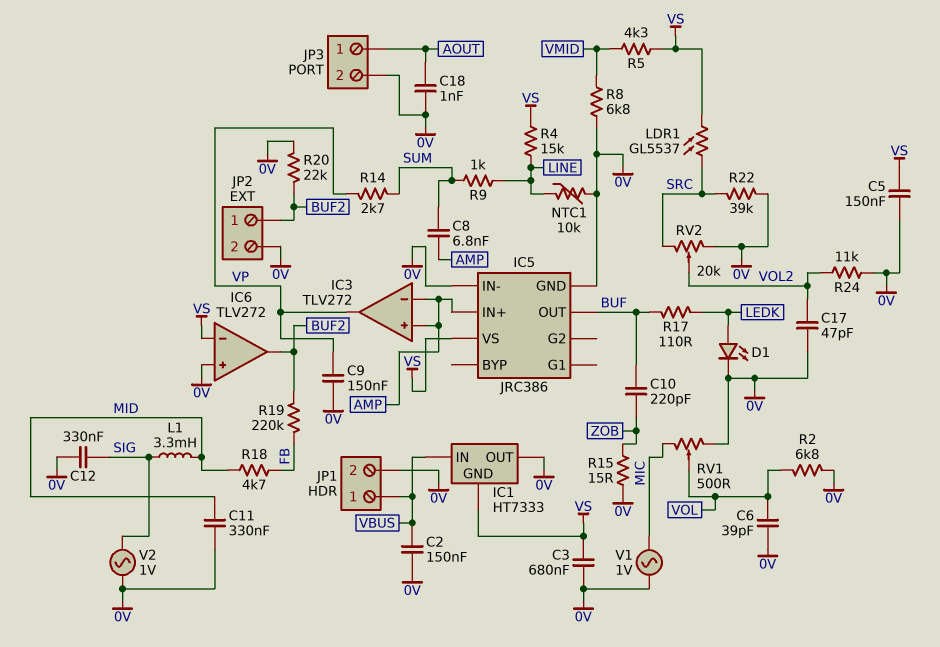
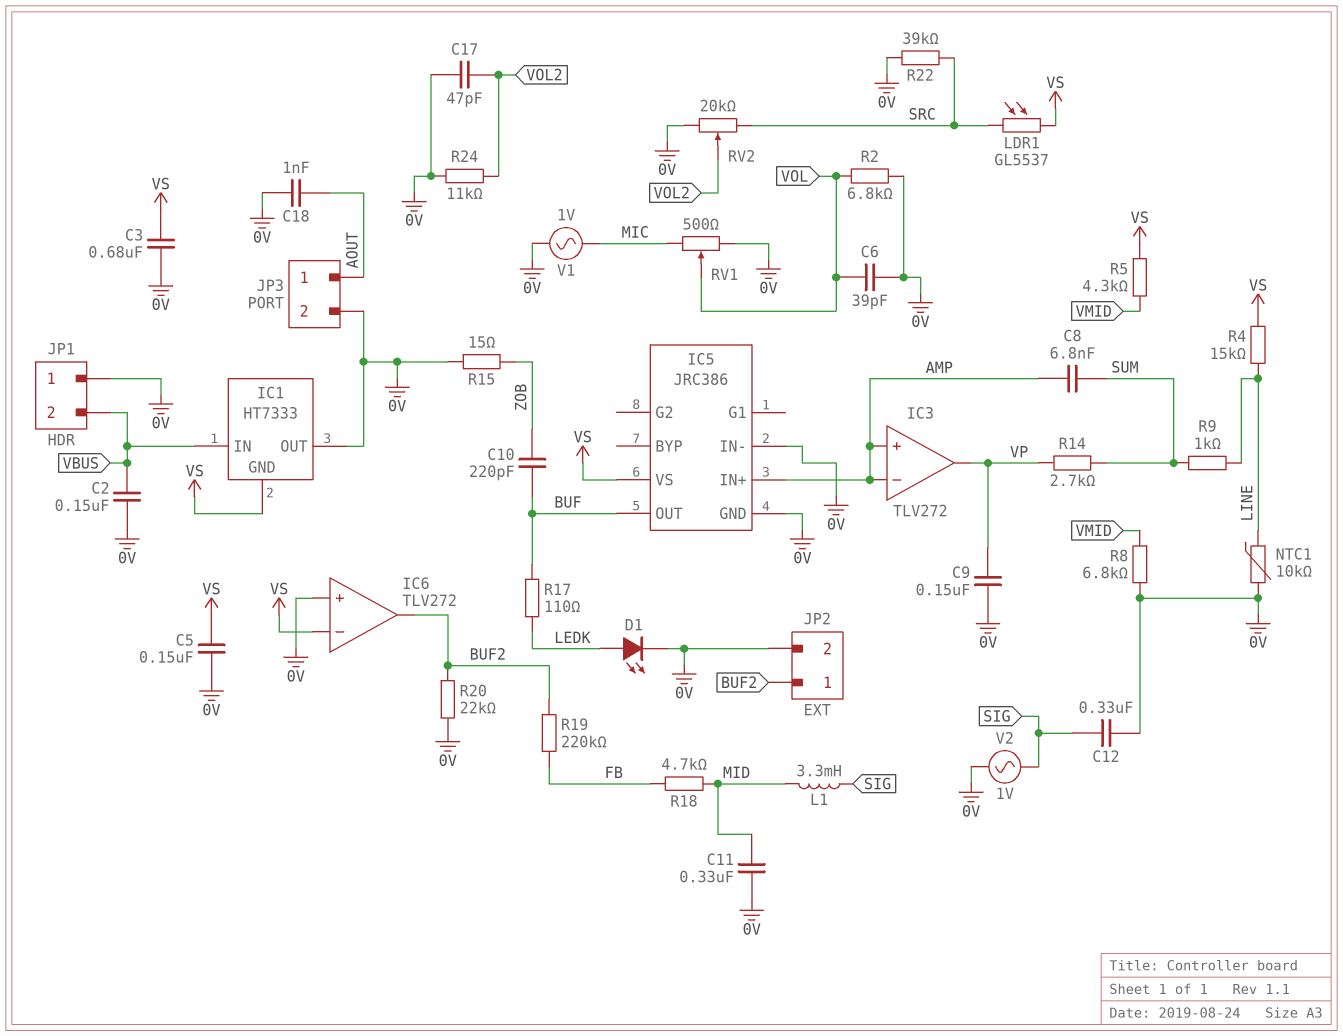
JP1 pin 1: VBUS -> 0V
JP1 pin 2: 0V -> VBUS

